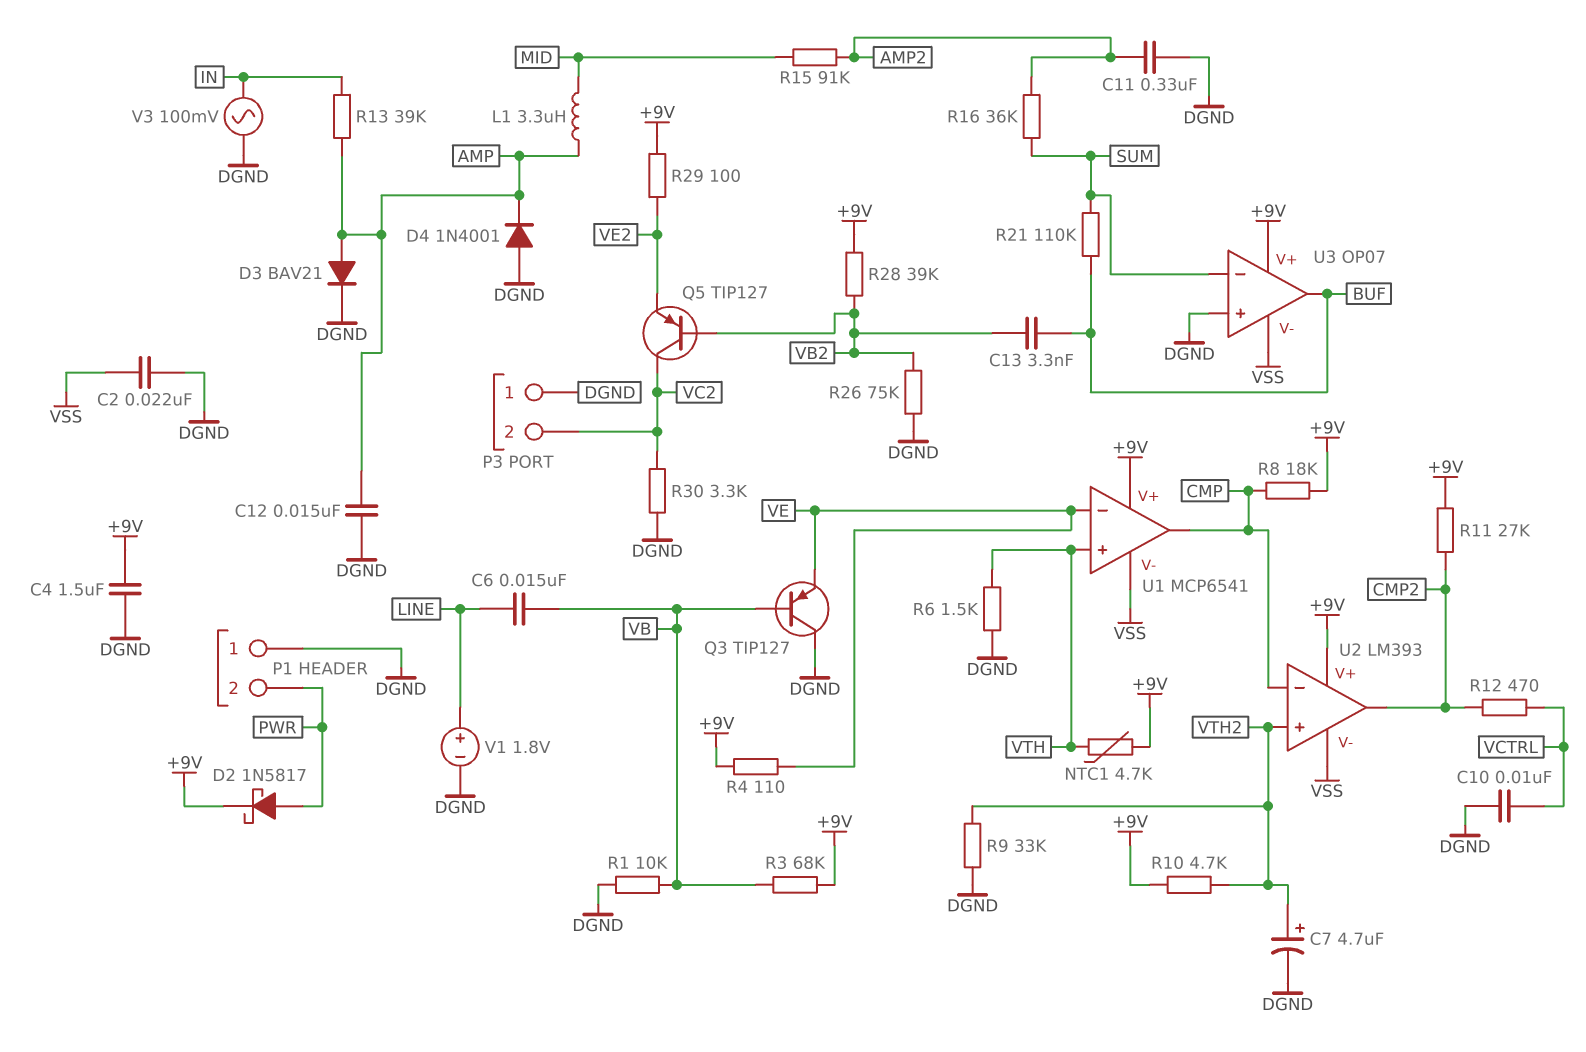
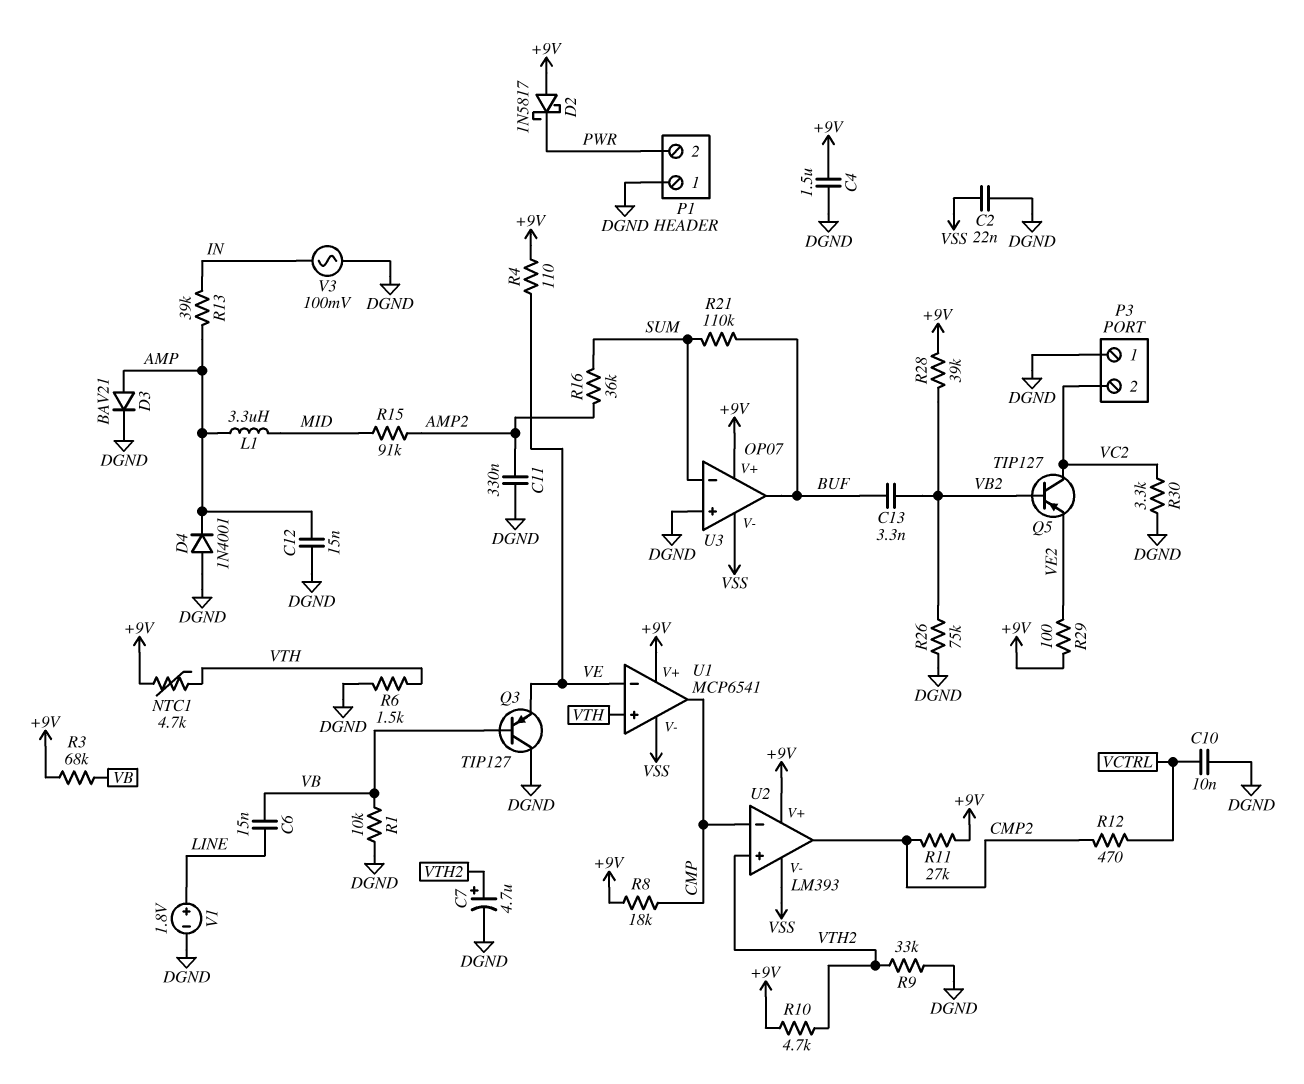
D2: schottky 1N5817 (A PWR, K +9V) -> schottky 1N5817 (A +9V, K PWR)

